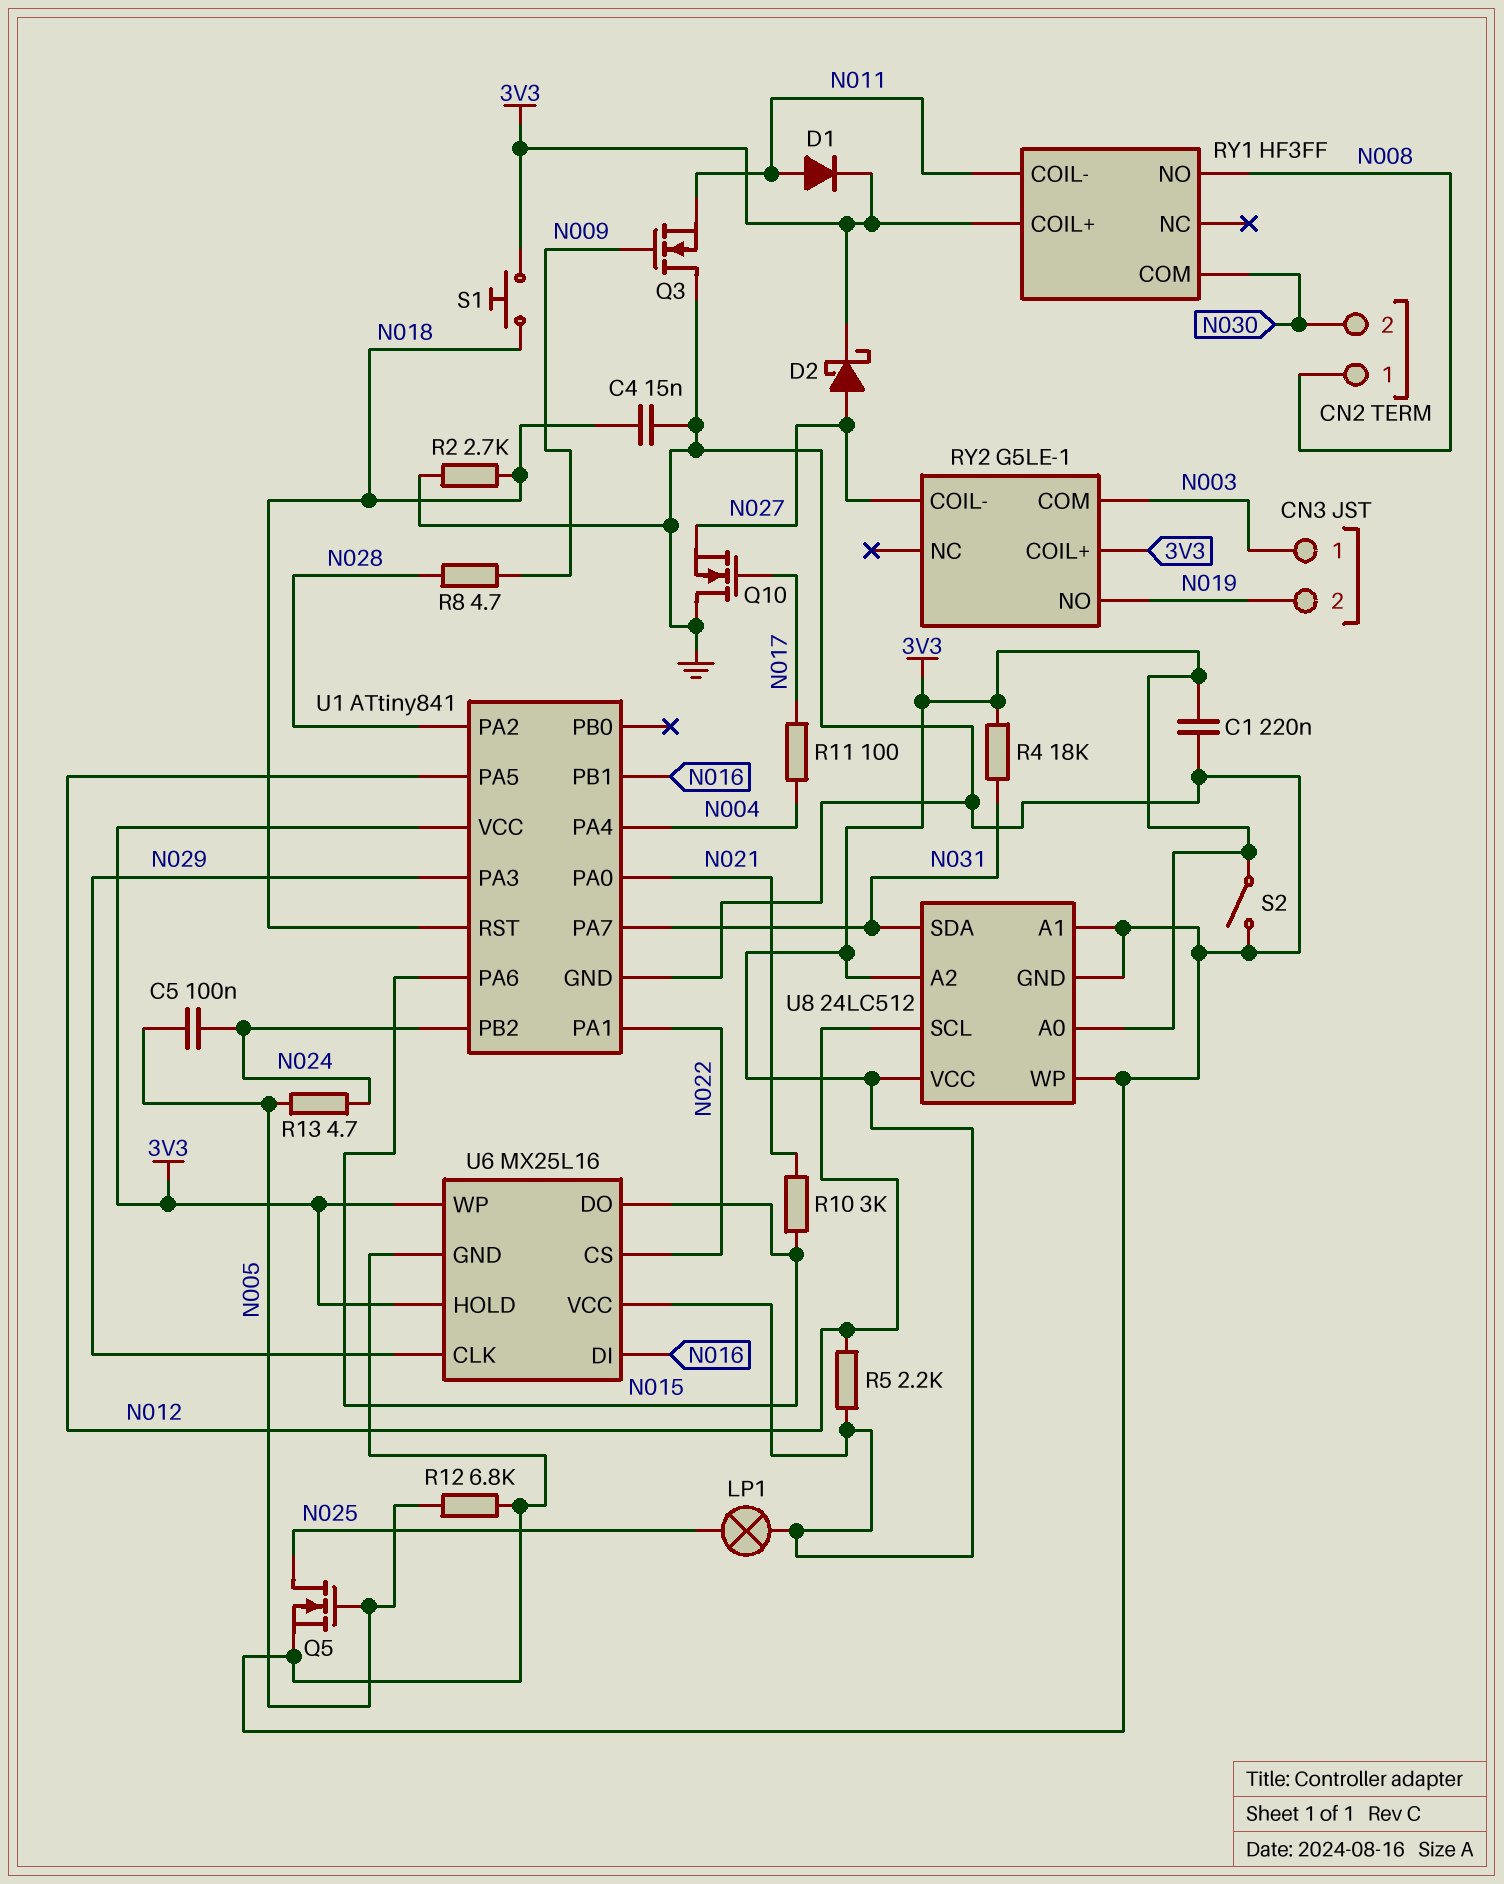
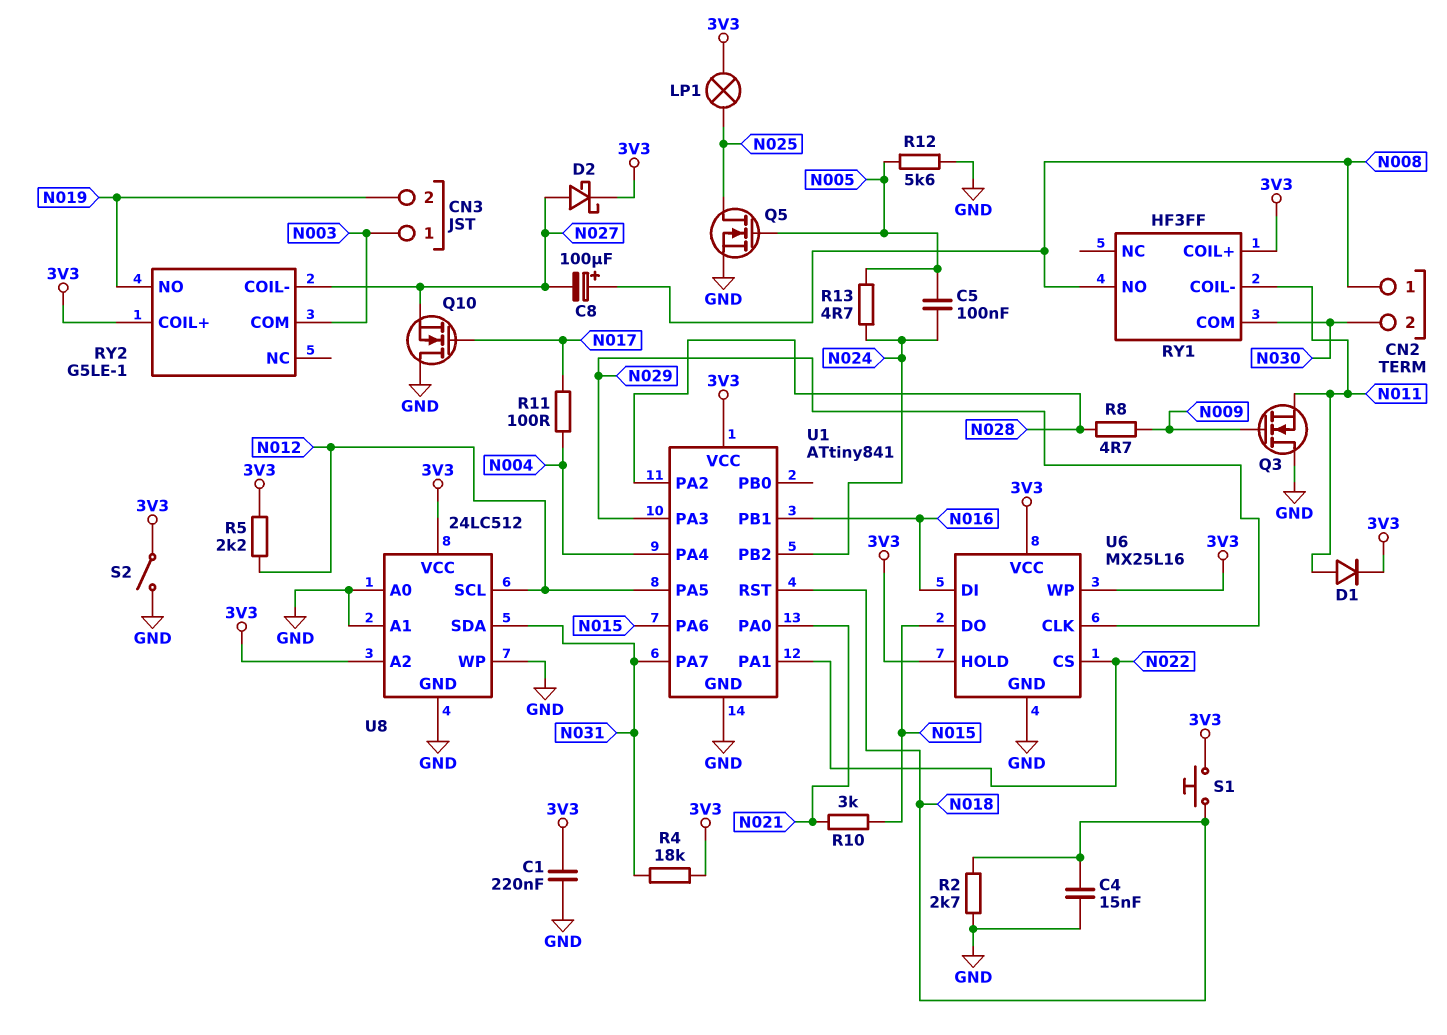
C8: none -> 100uF (plus N008, minus N027)
R12: 6.8k (GND, N005) -> 5.6k (GND, N005)
U8 pin A0: 3V3 -> GND

